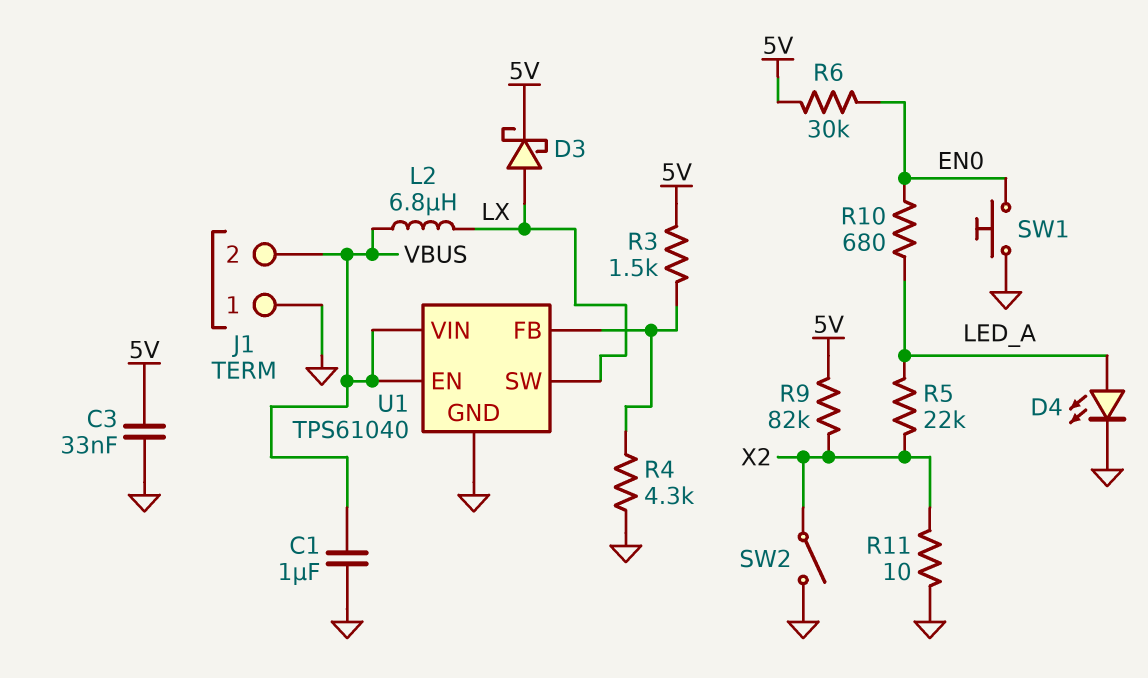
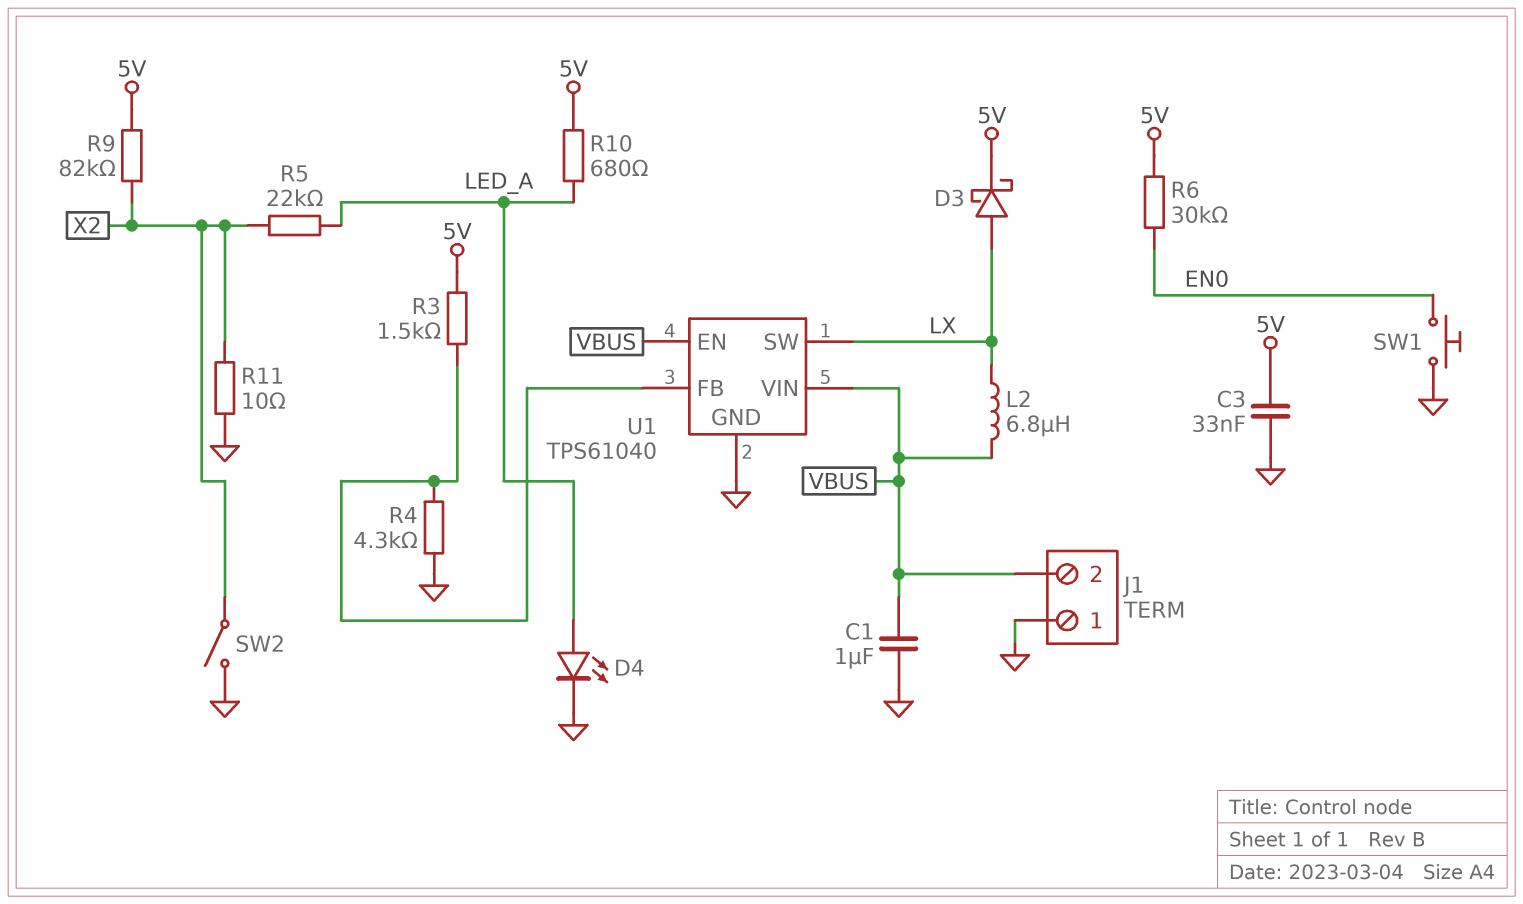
R10: 680 (EN0, LED_A) -> 680 (5V, LED_A)

